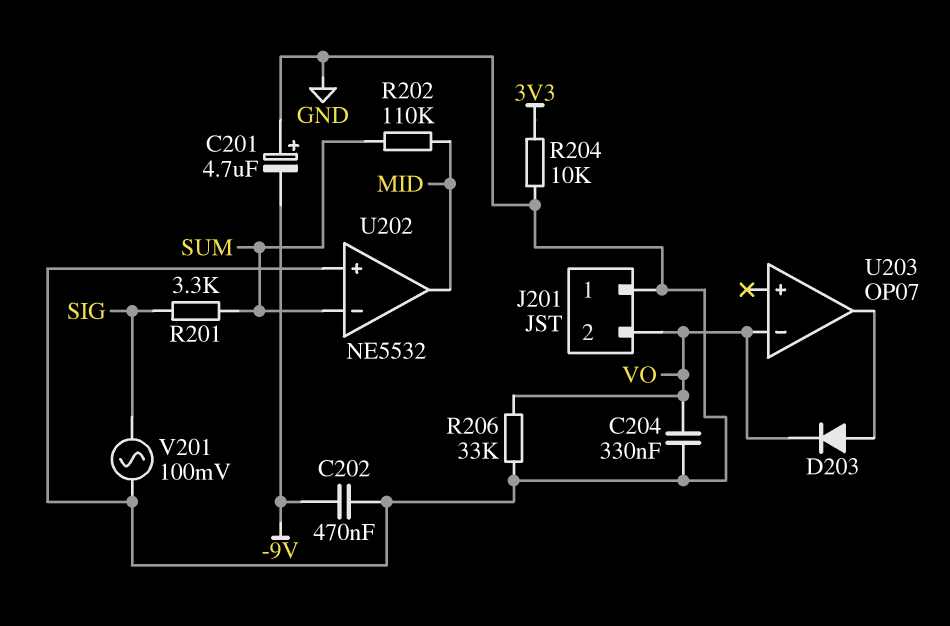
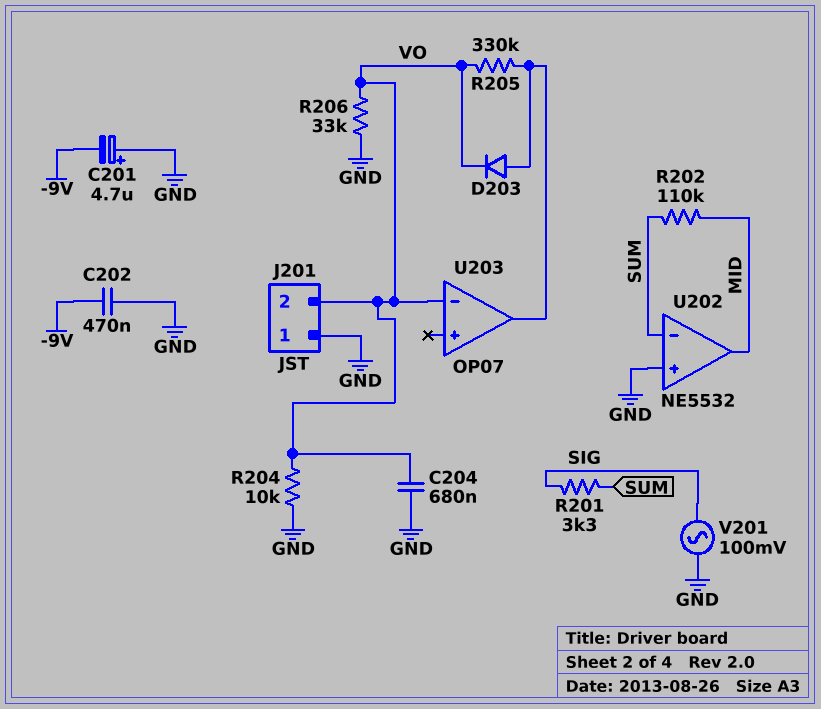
C204: 330nF (GND, VO) -> 680nF (GND, VO)
R204: 10k (3V3, GND) -> 10k (GND, VO)
R205: none -> 330k (U203/out, VO)

